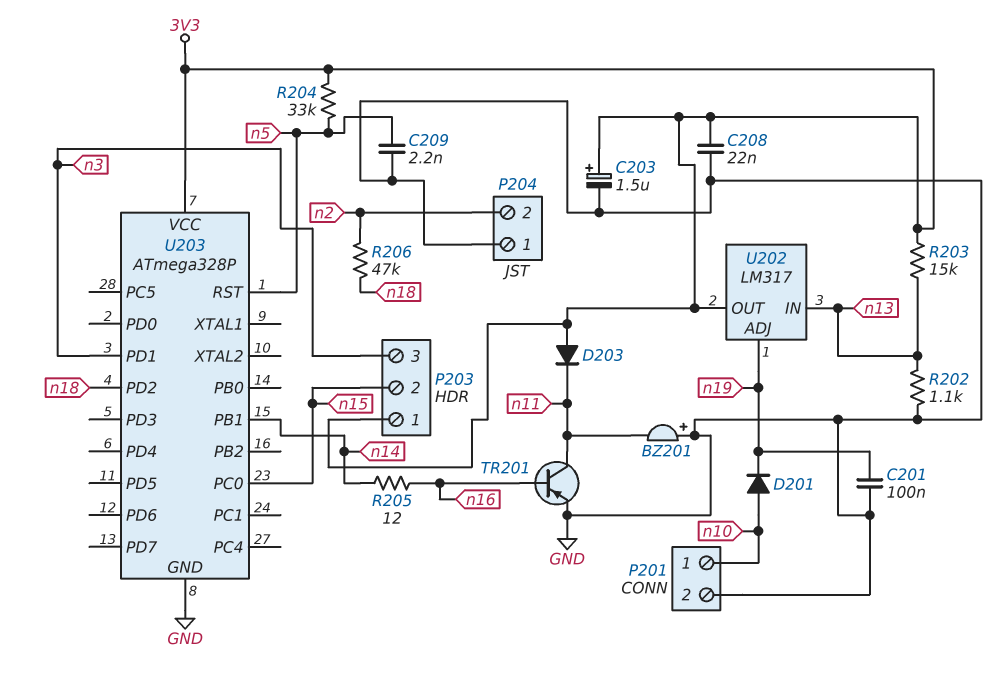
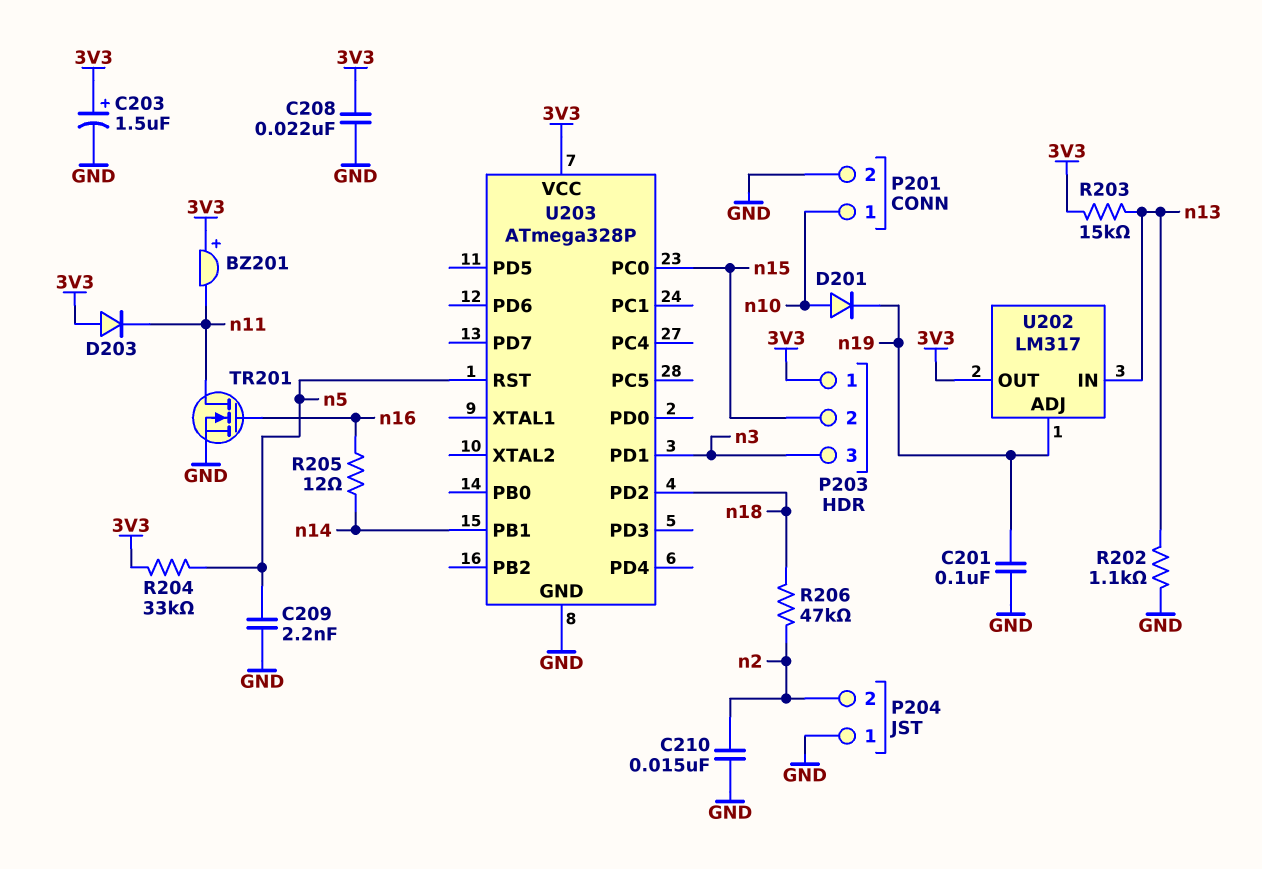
BZ201: buzzer (plus GND, minus n11) -> buzzer (plus 3V3, minus n11)
C210: none -> 15nF (GND, n2)
TR201: PNP (B n16, C n11, E GND) -> NMOS (G n16, D n11, S GND)

